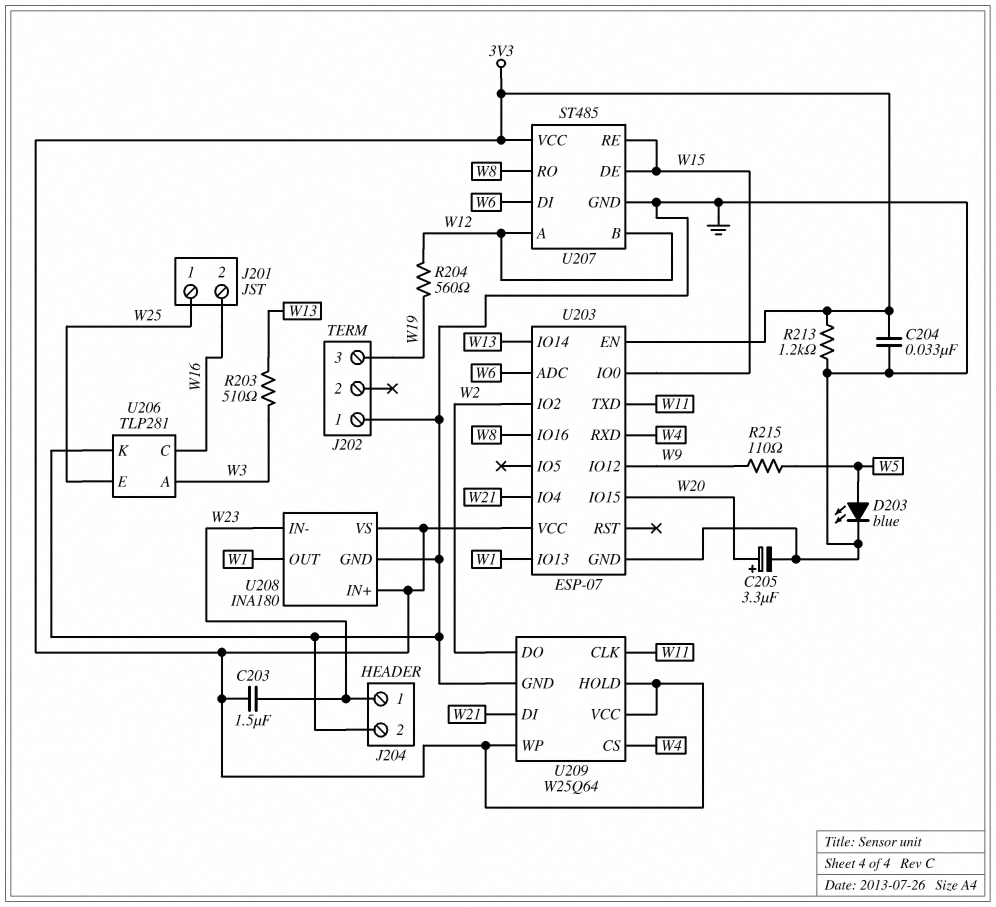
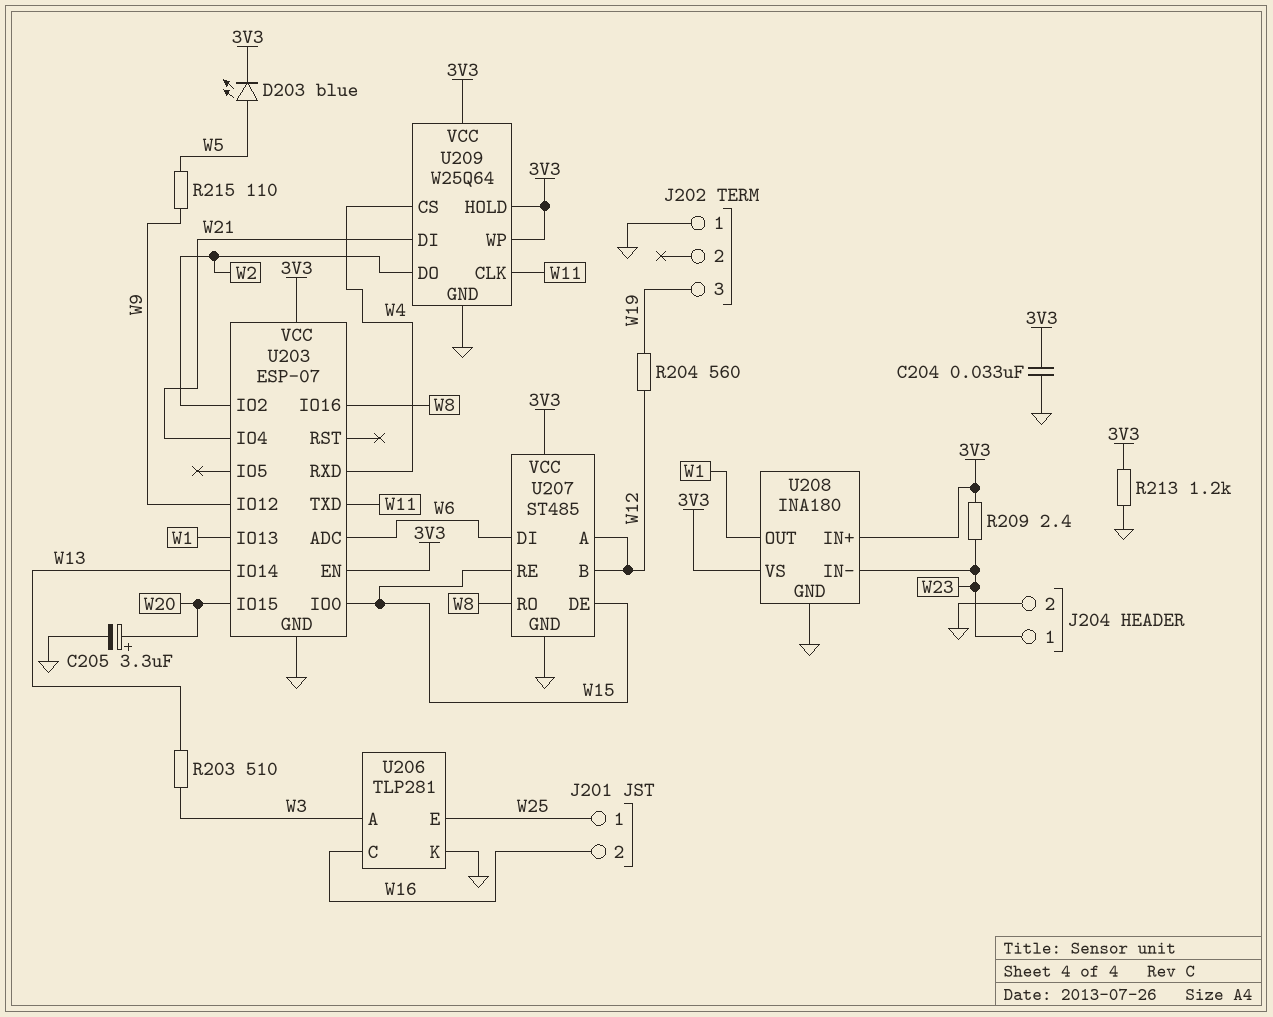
C203: 1.5uF (3V3, W23) -> none
D203: LED blue (A W5, K GND) -> LED blue (A W5, K 3V3)
R209: none -> 2.4 (3V3, W23)

